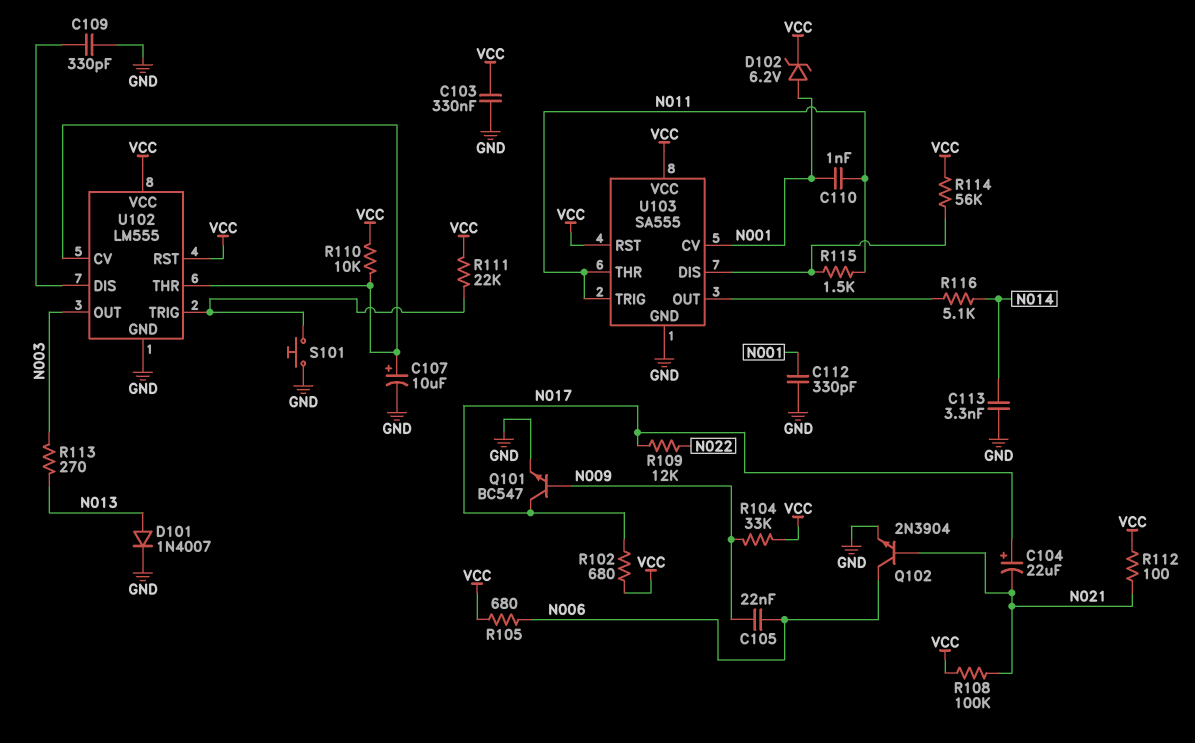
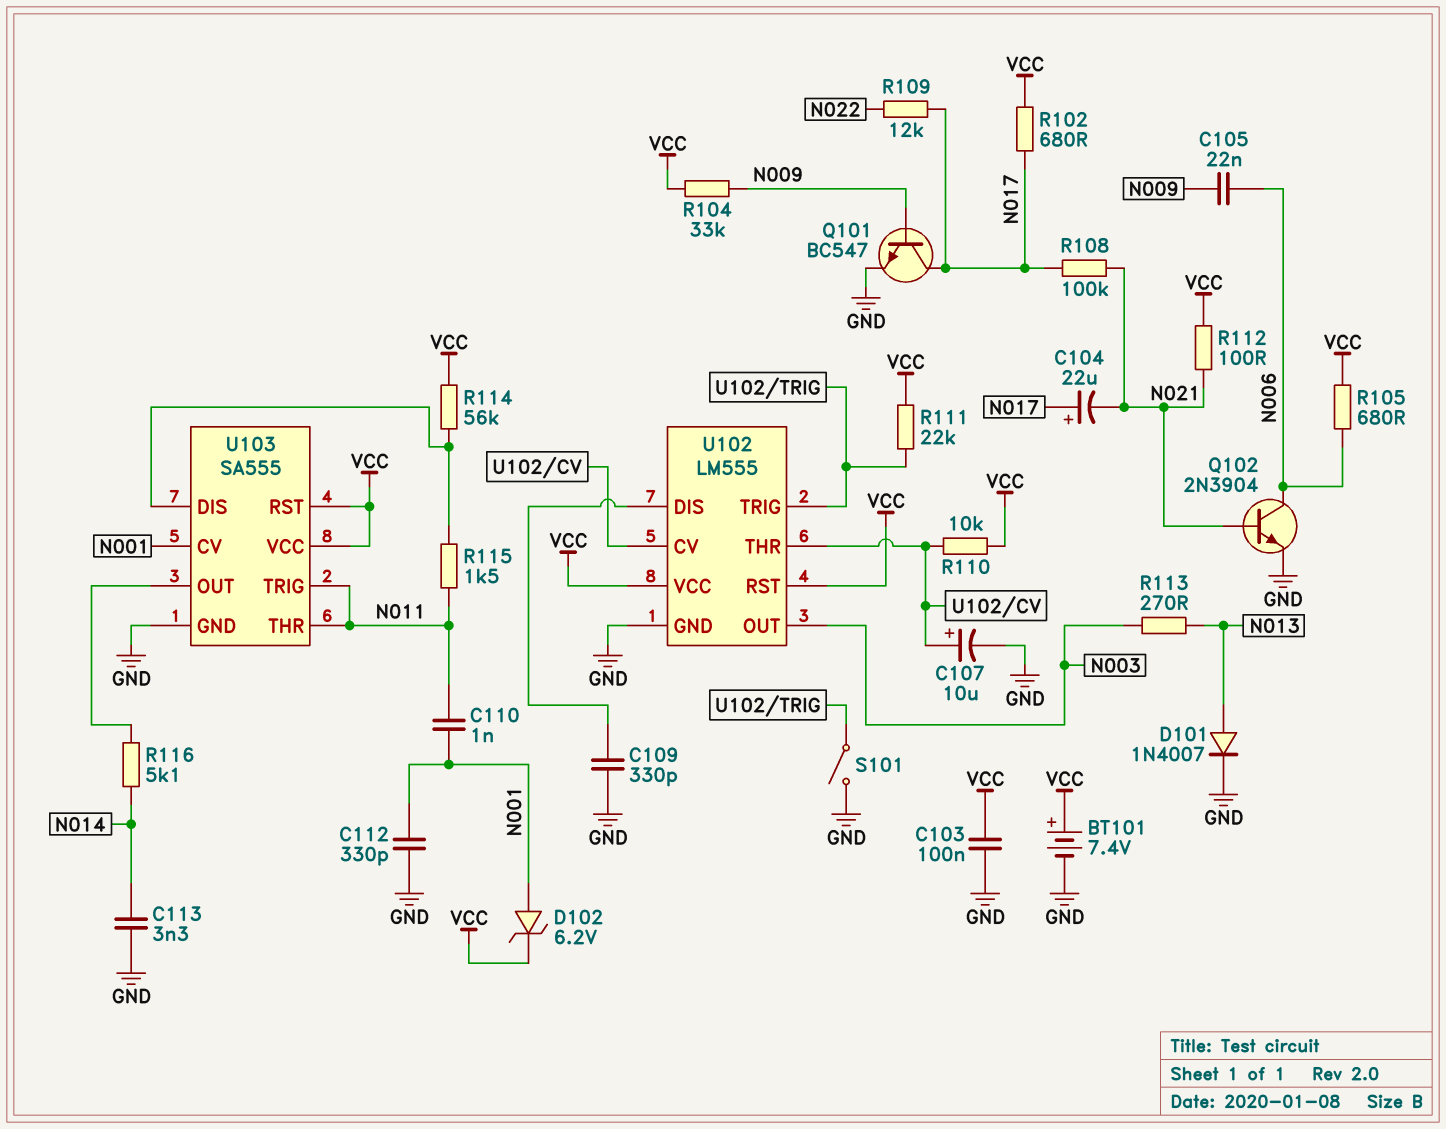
BT101: none -> 7.4V (plus VCC, minus GND)
C103: 330nF (GND, VCC) -> 100nF (GND, VCC)
R108: 100k (N021, VCC) -> 100k (N017, N021)
S101: button (GND, U102/TRIG) -> switch (GND, U102/TRIG)

